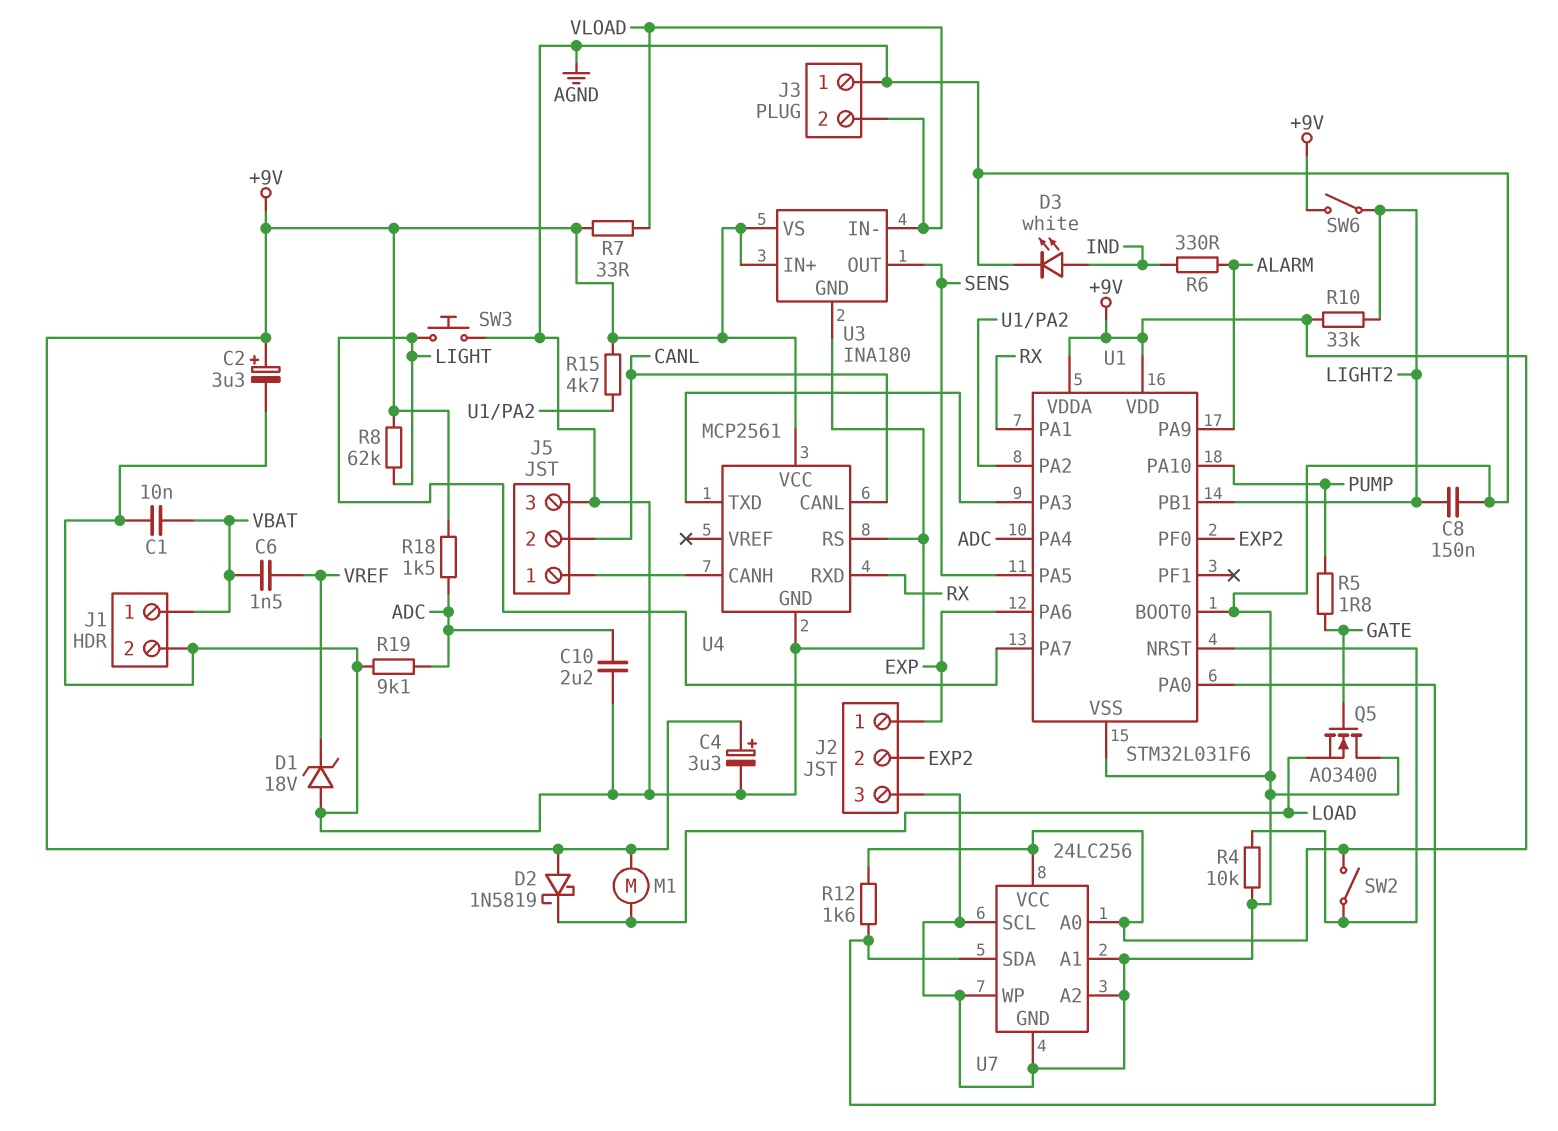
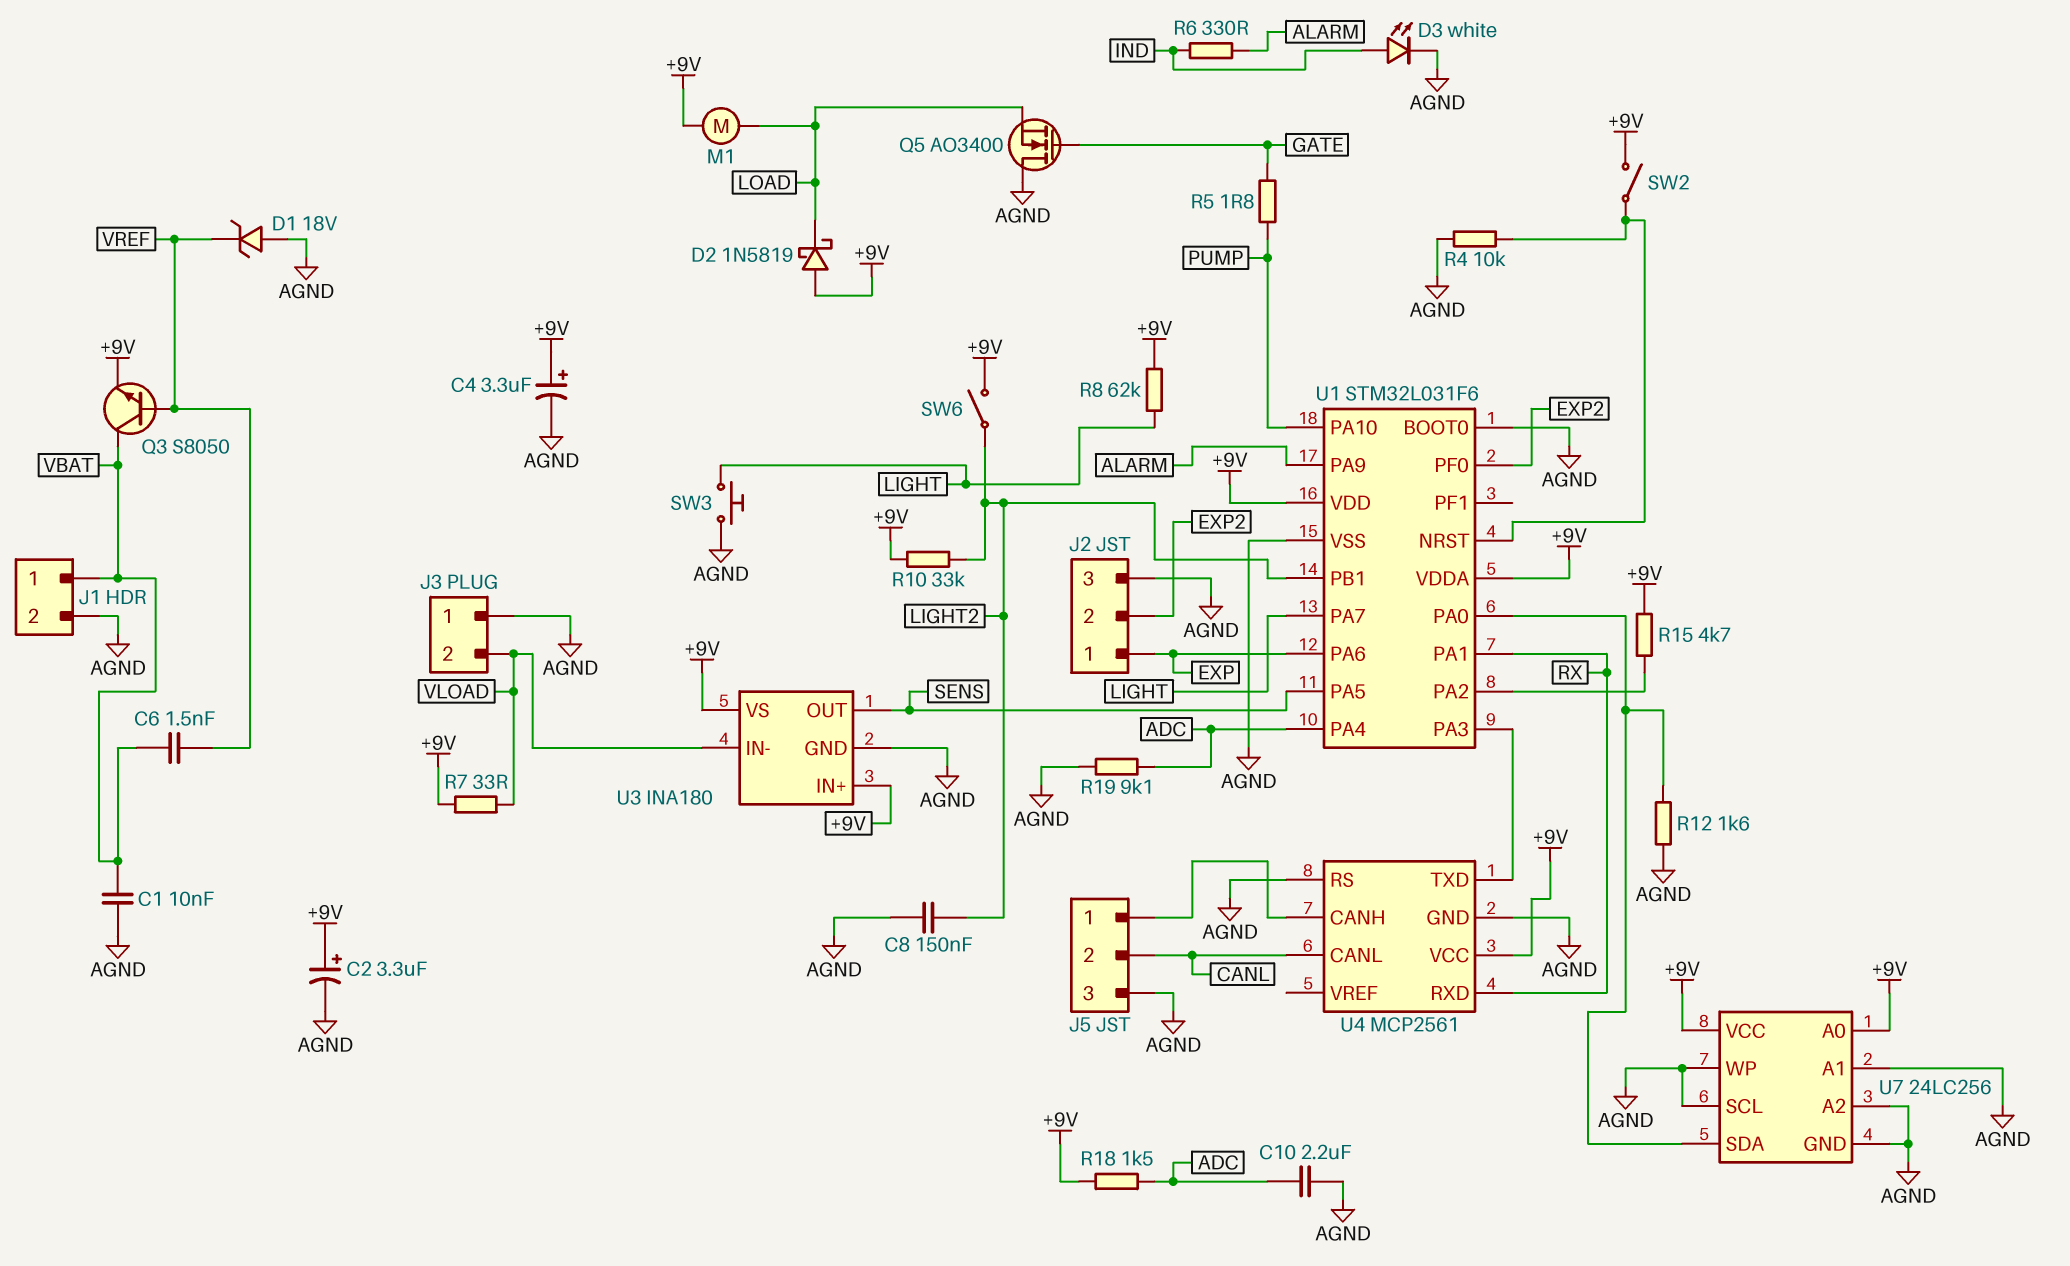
Q3: none -> NPN S8050 (B VREF, C VBAT, E +9V)
R12: 1.6k (+9V, U1/PA0) -> 1.6k (AGND, U1/PA0)

